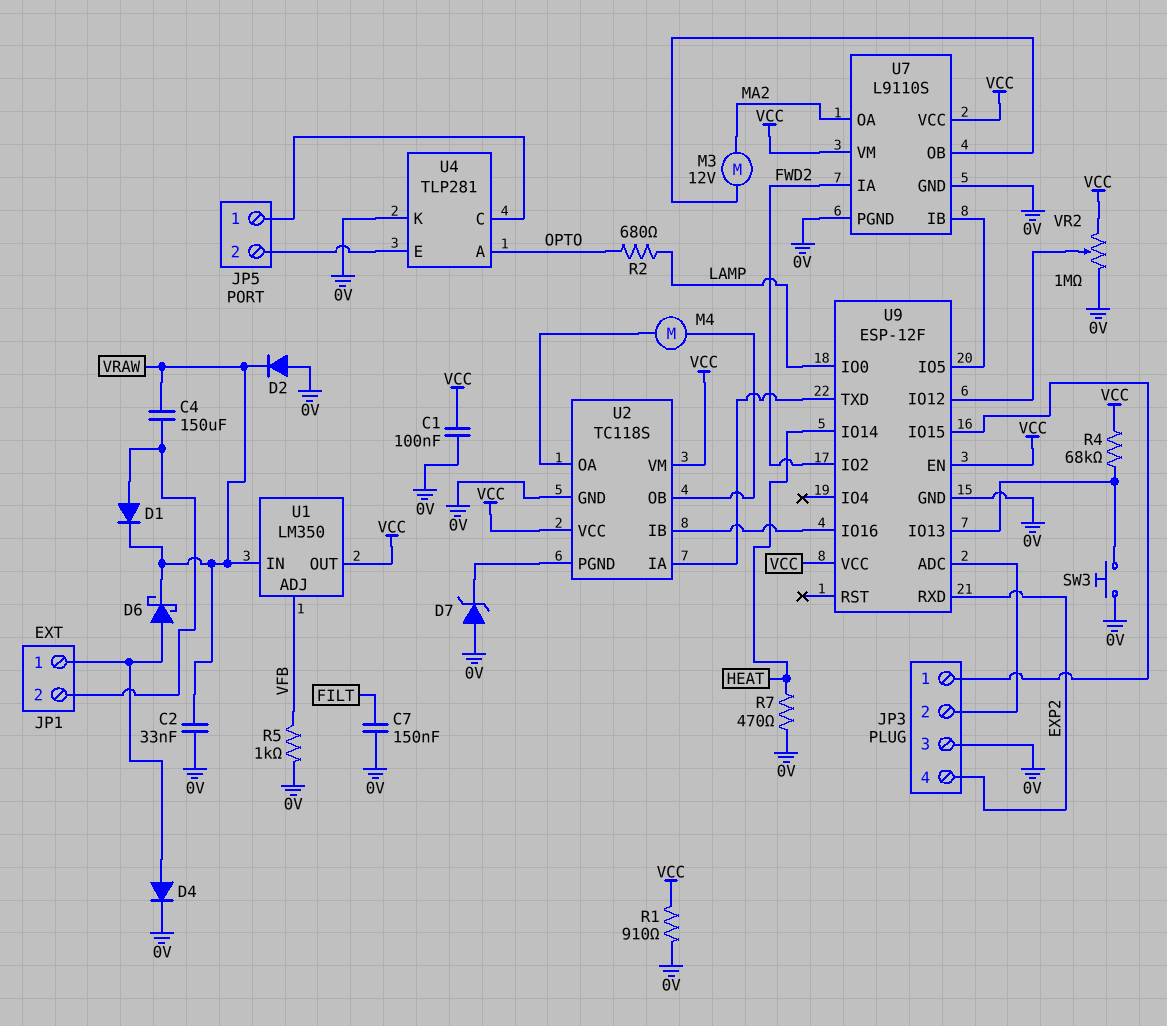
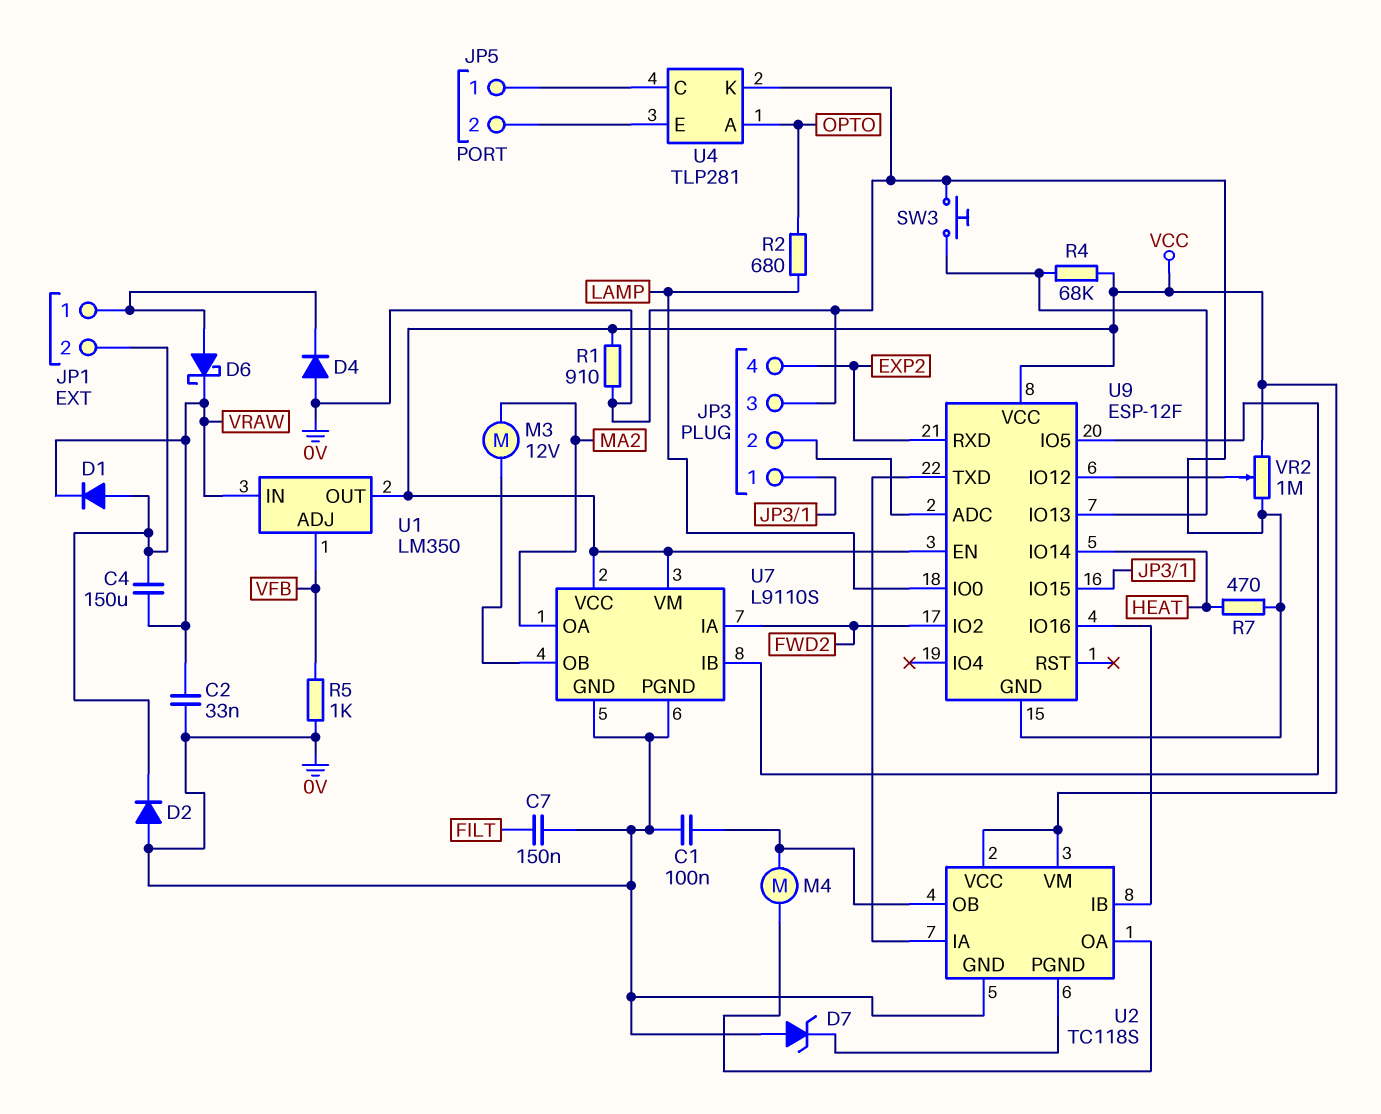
C1: 100nF (0V, VCC) -> 100nF (0V, U2/OB)
D2: diode (A 0V, K VRAW) -> diode (A 0V, K JP1/2)
D4: diode (A JP1/1, K 0V) -> diode (A 0V, K JP1/1)

